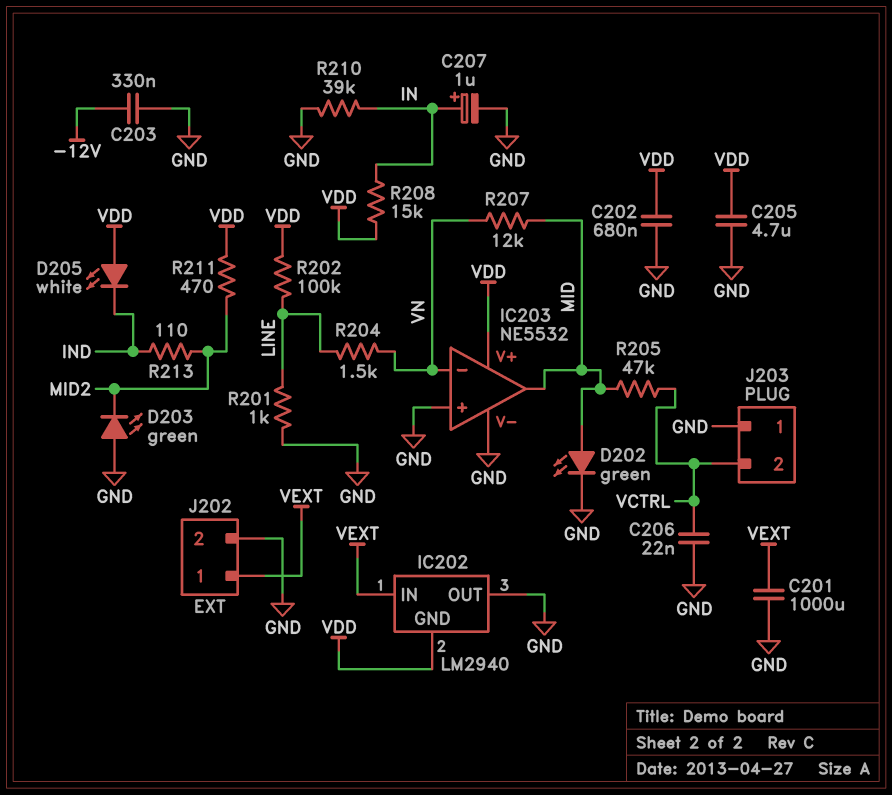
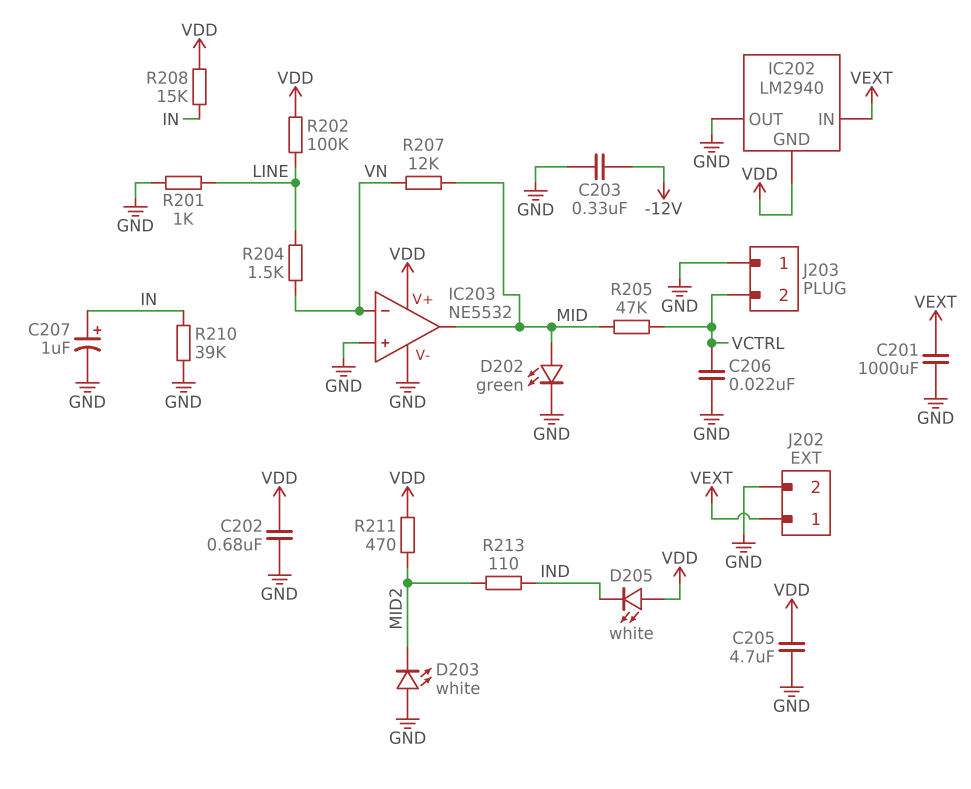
D203: LED green (A GND, K MID2) -> LED white (A GND, K MID2)

